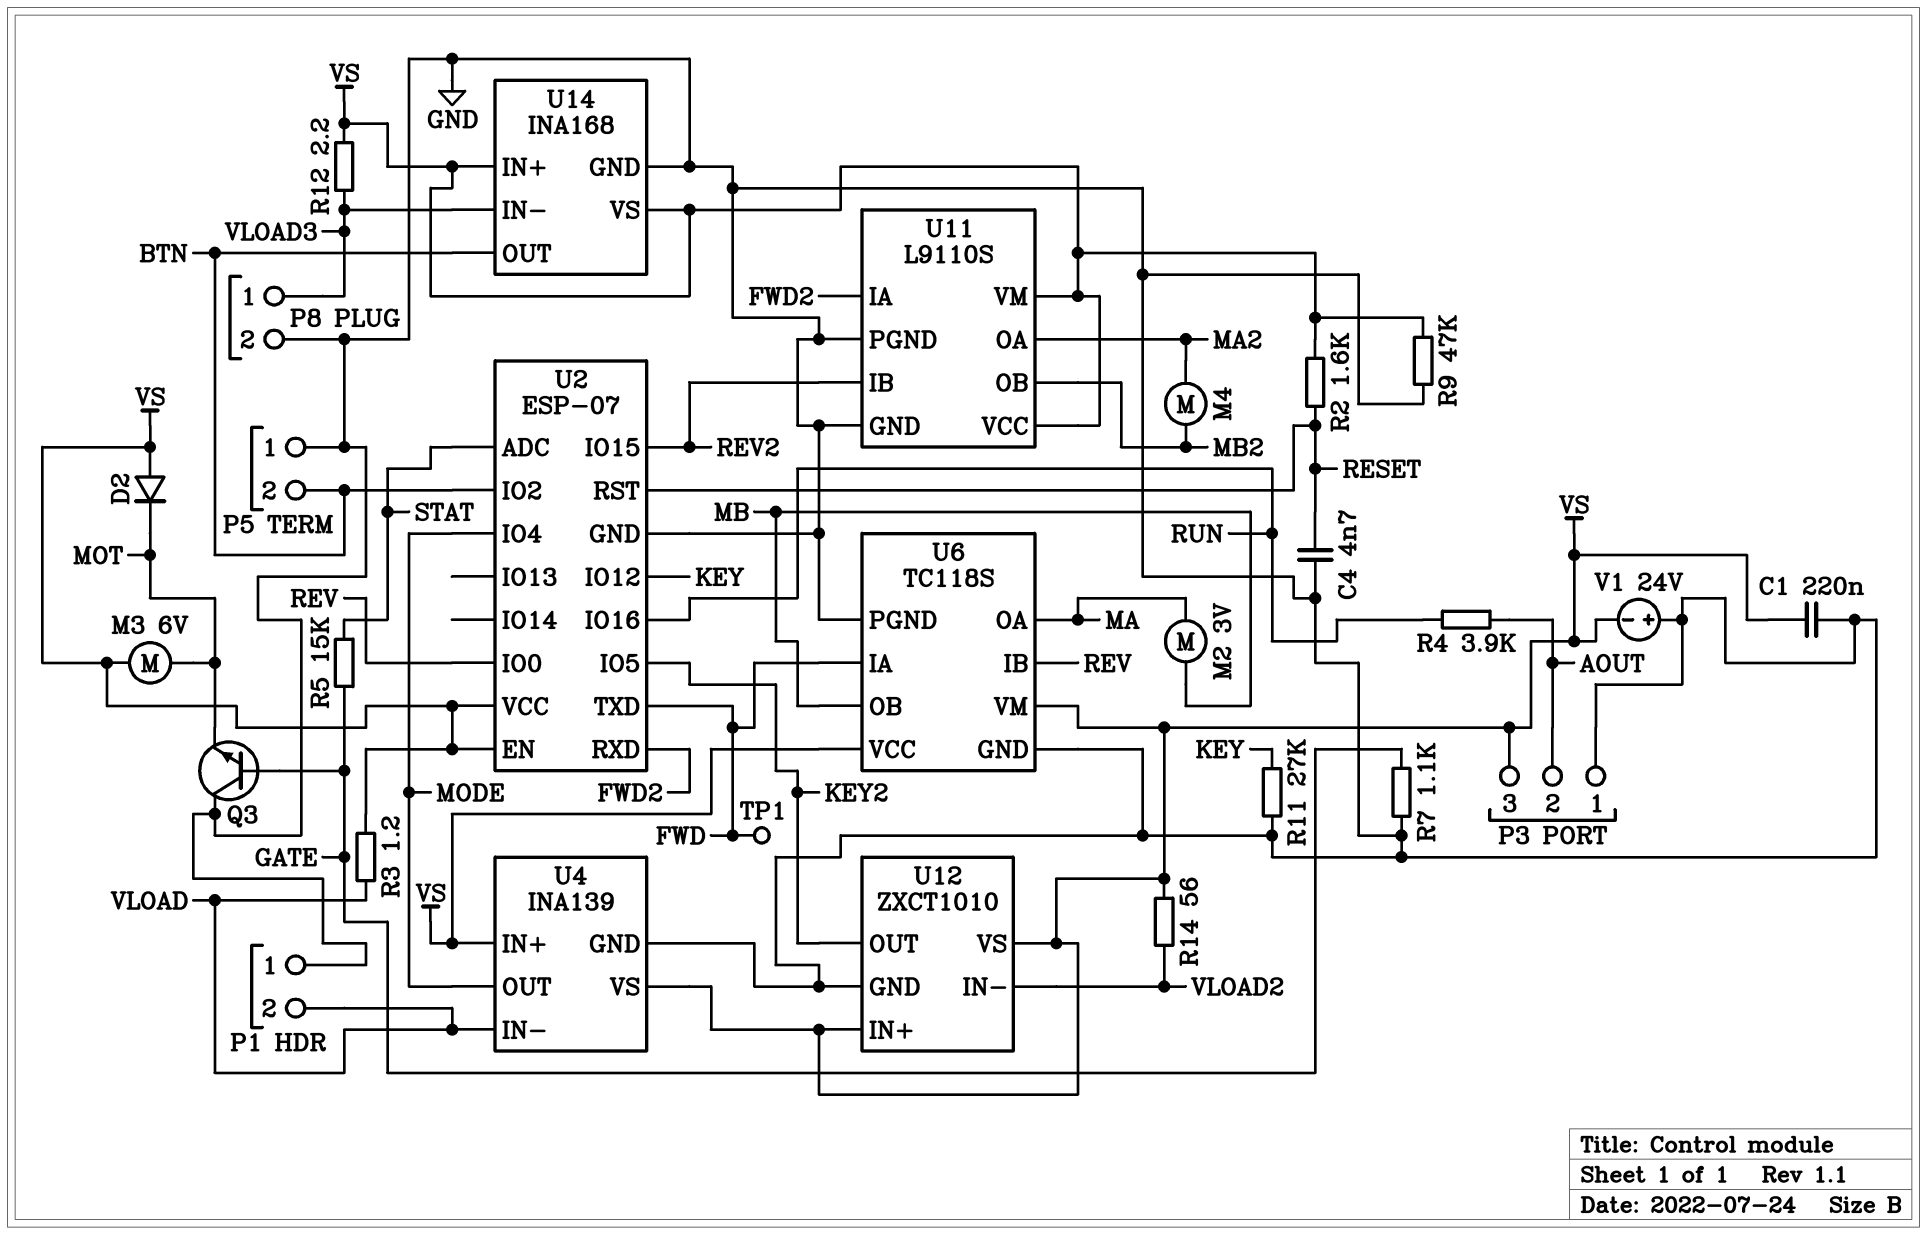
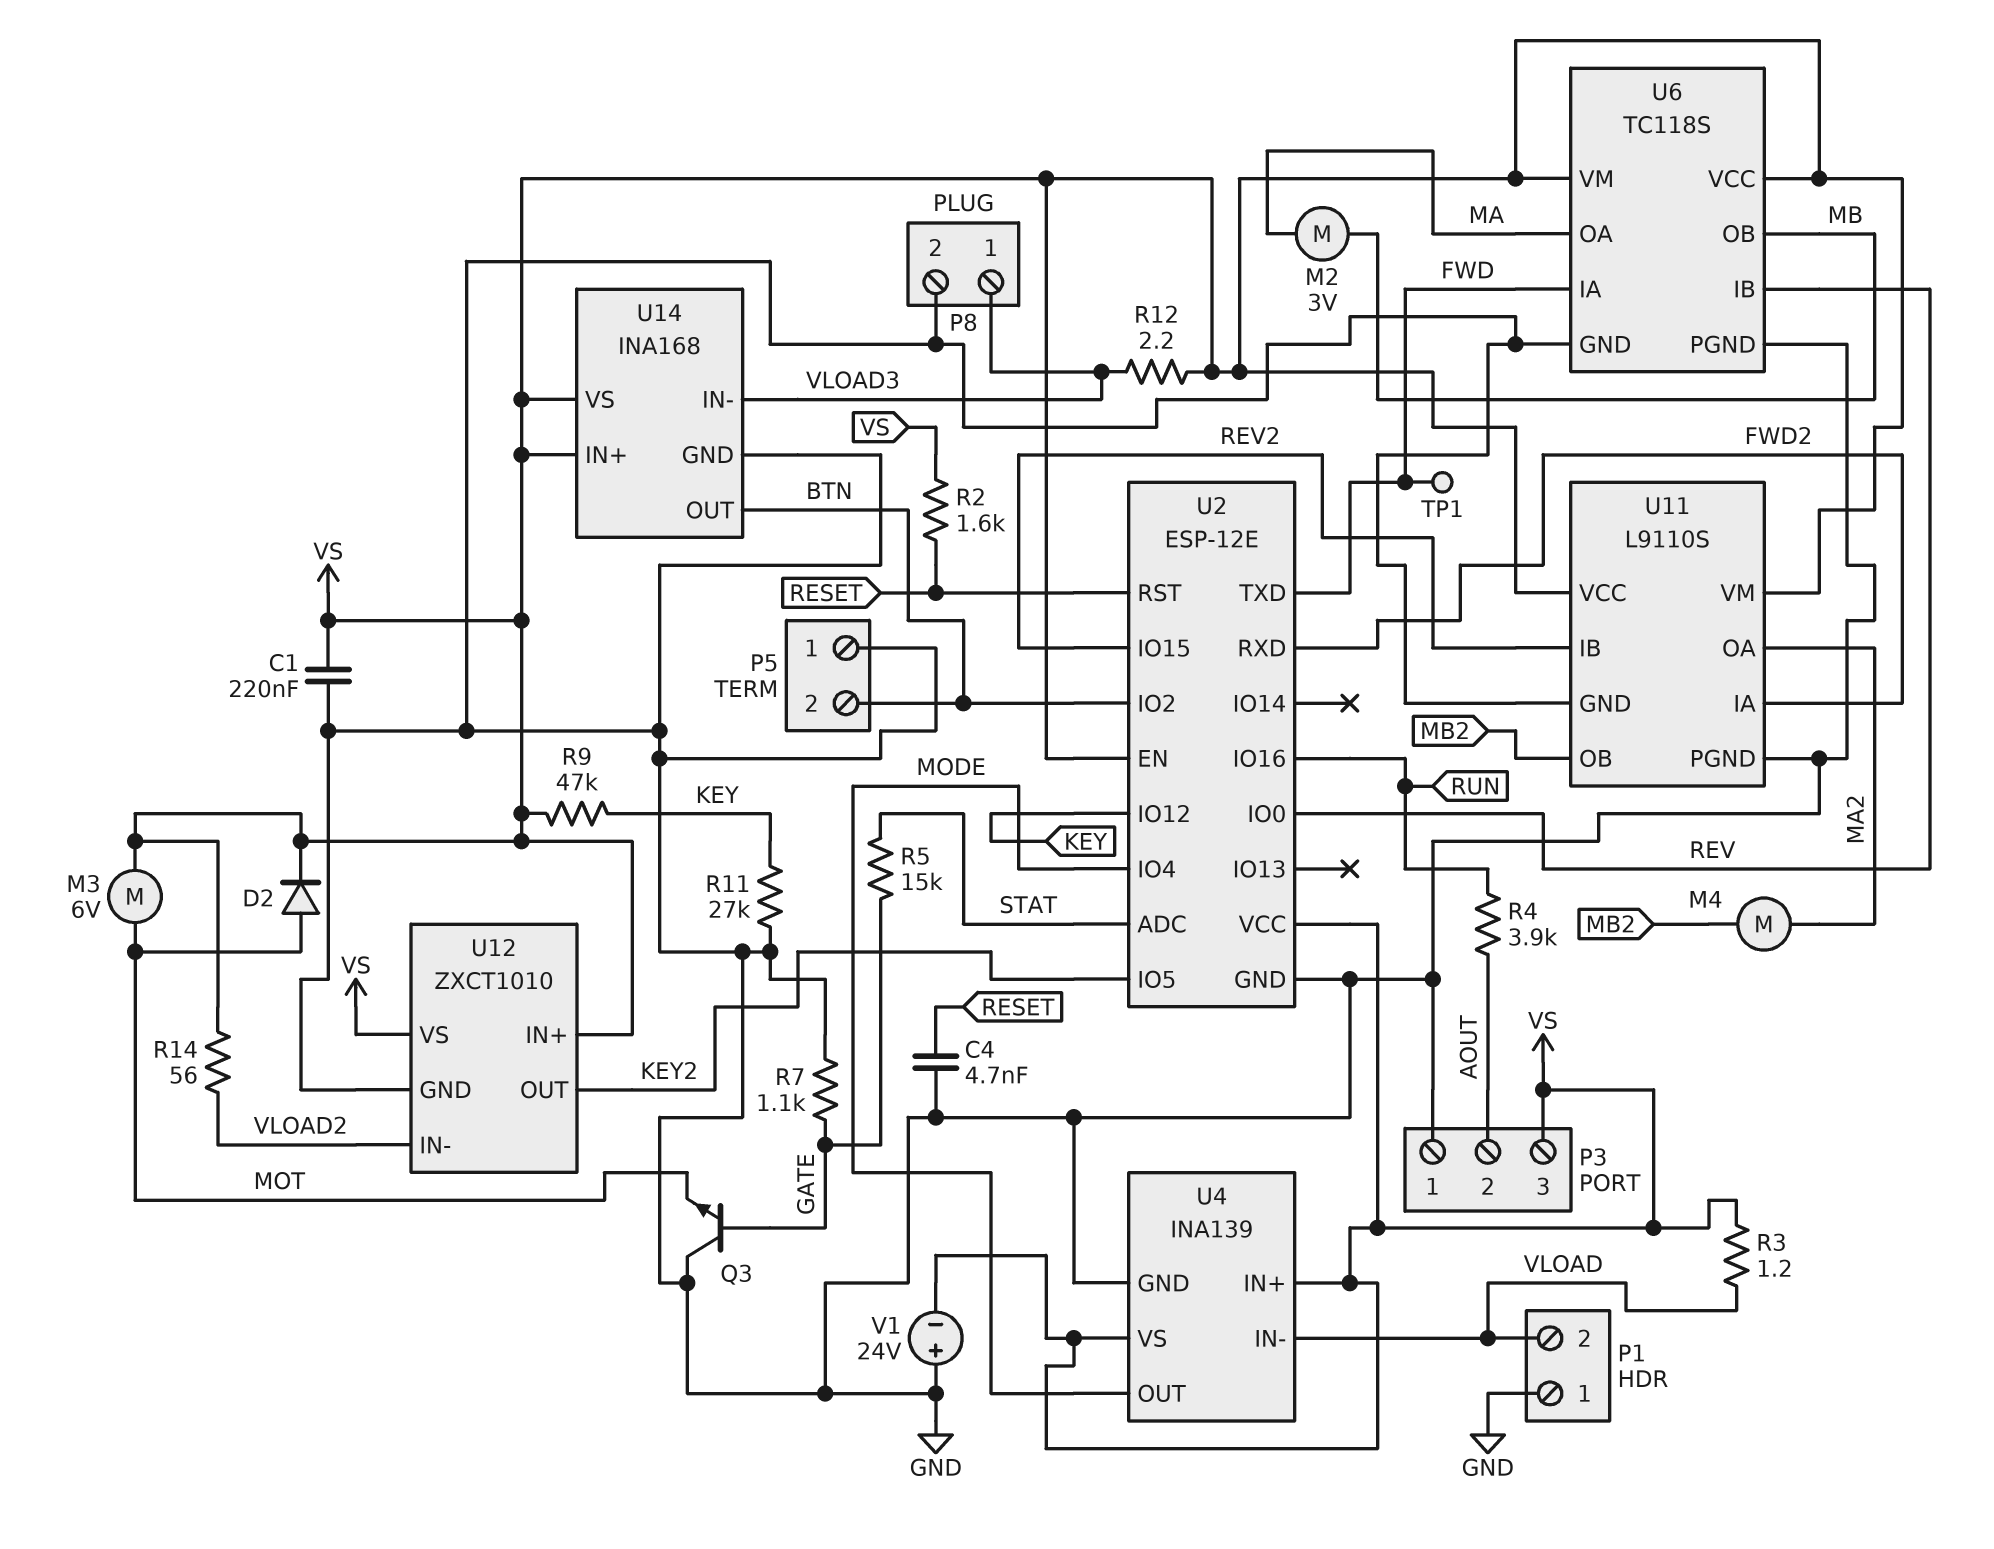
D2: diode (A VS, K MOT) -> diode (A MOT, K VS)
R9: 47k (GND, VS) -> 47k (KEY, VS)
U2: ESP-07 -> ESP-12E

